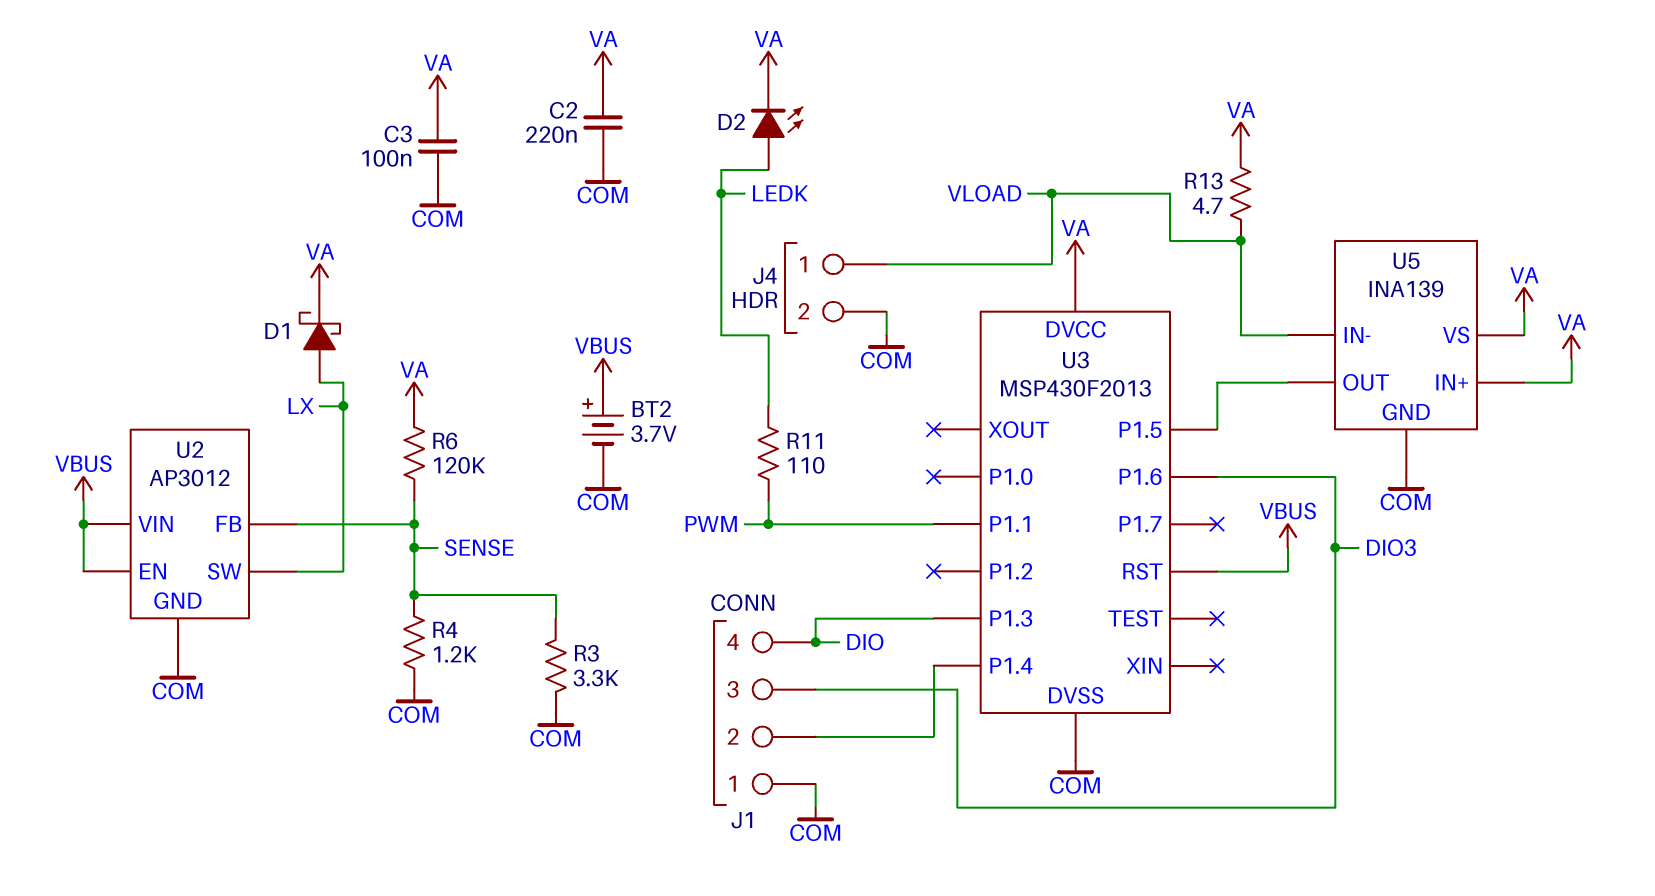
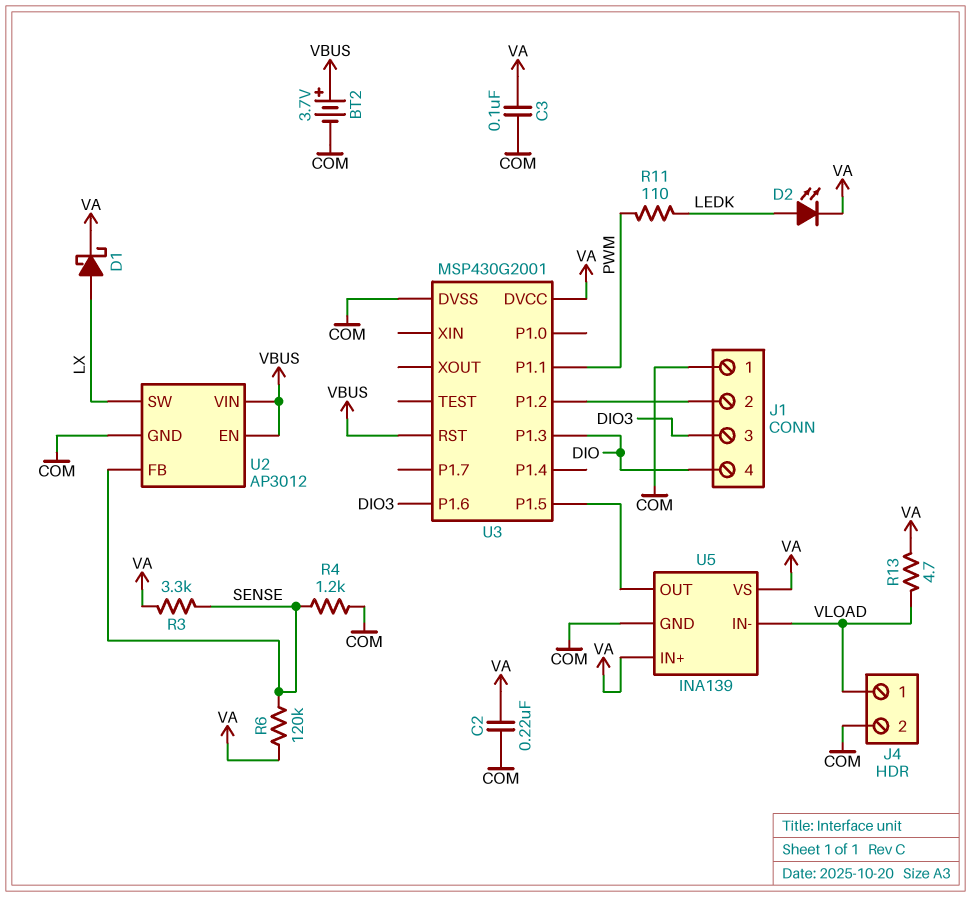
R3: 3.3k (COM, SENSE) -> 3.3k (SENSE, VA)
U3: MSP430F2013 -> MSP430G2001
U3 pin P1.2: none -> J1/2
U3 pin P1.4: J1/2 -> none

